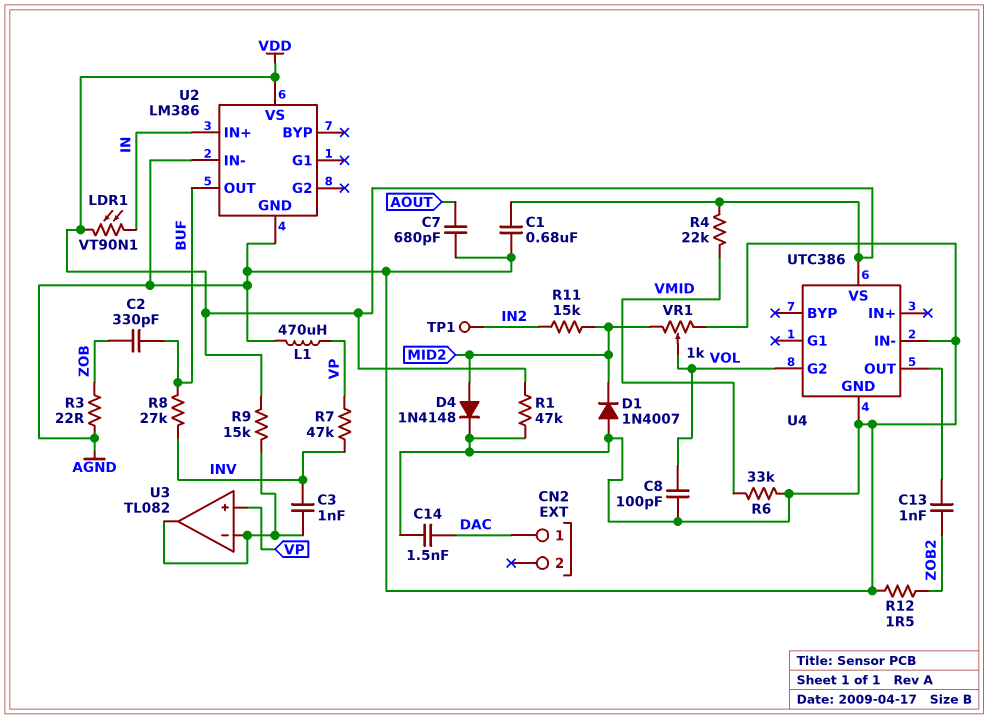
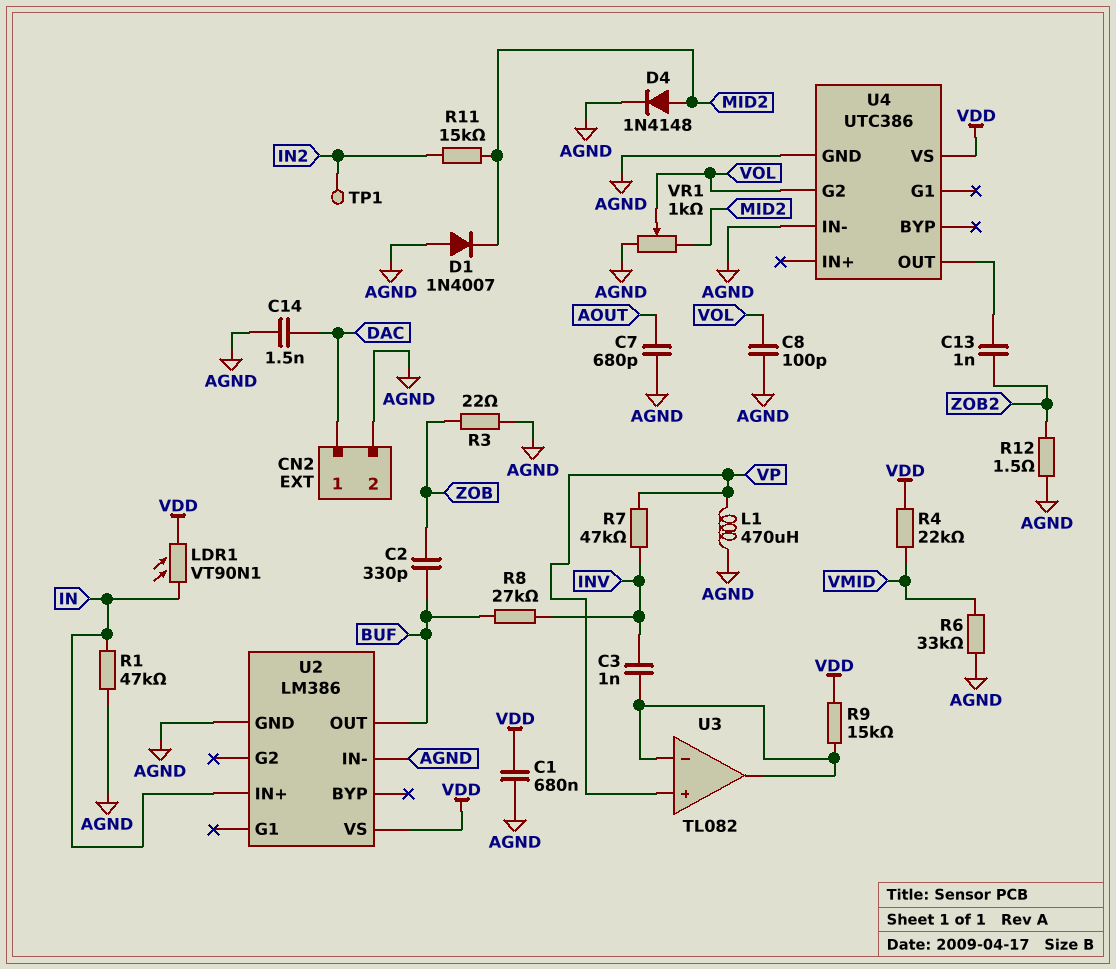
CN2 pin 2: none -> AGND
R1: 47k (AGND, VDD) -> 47k (AGND, IN)

